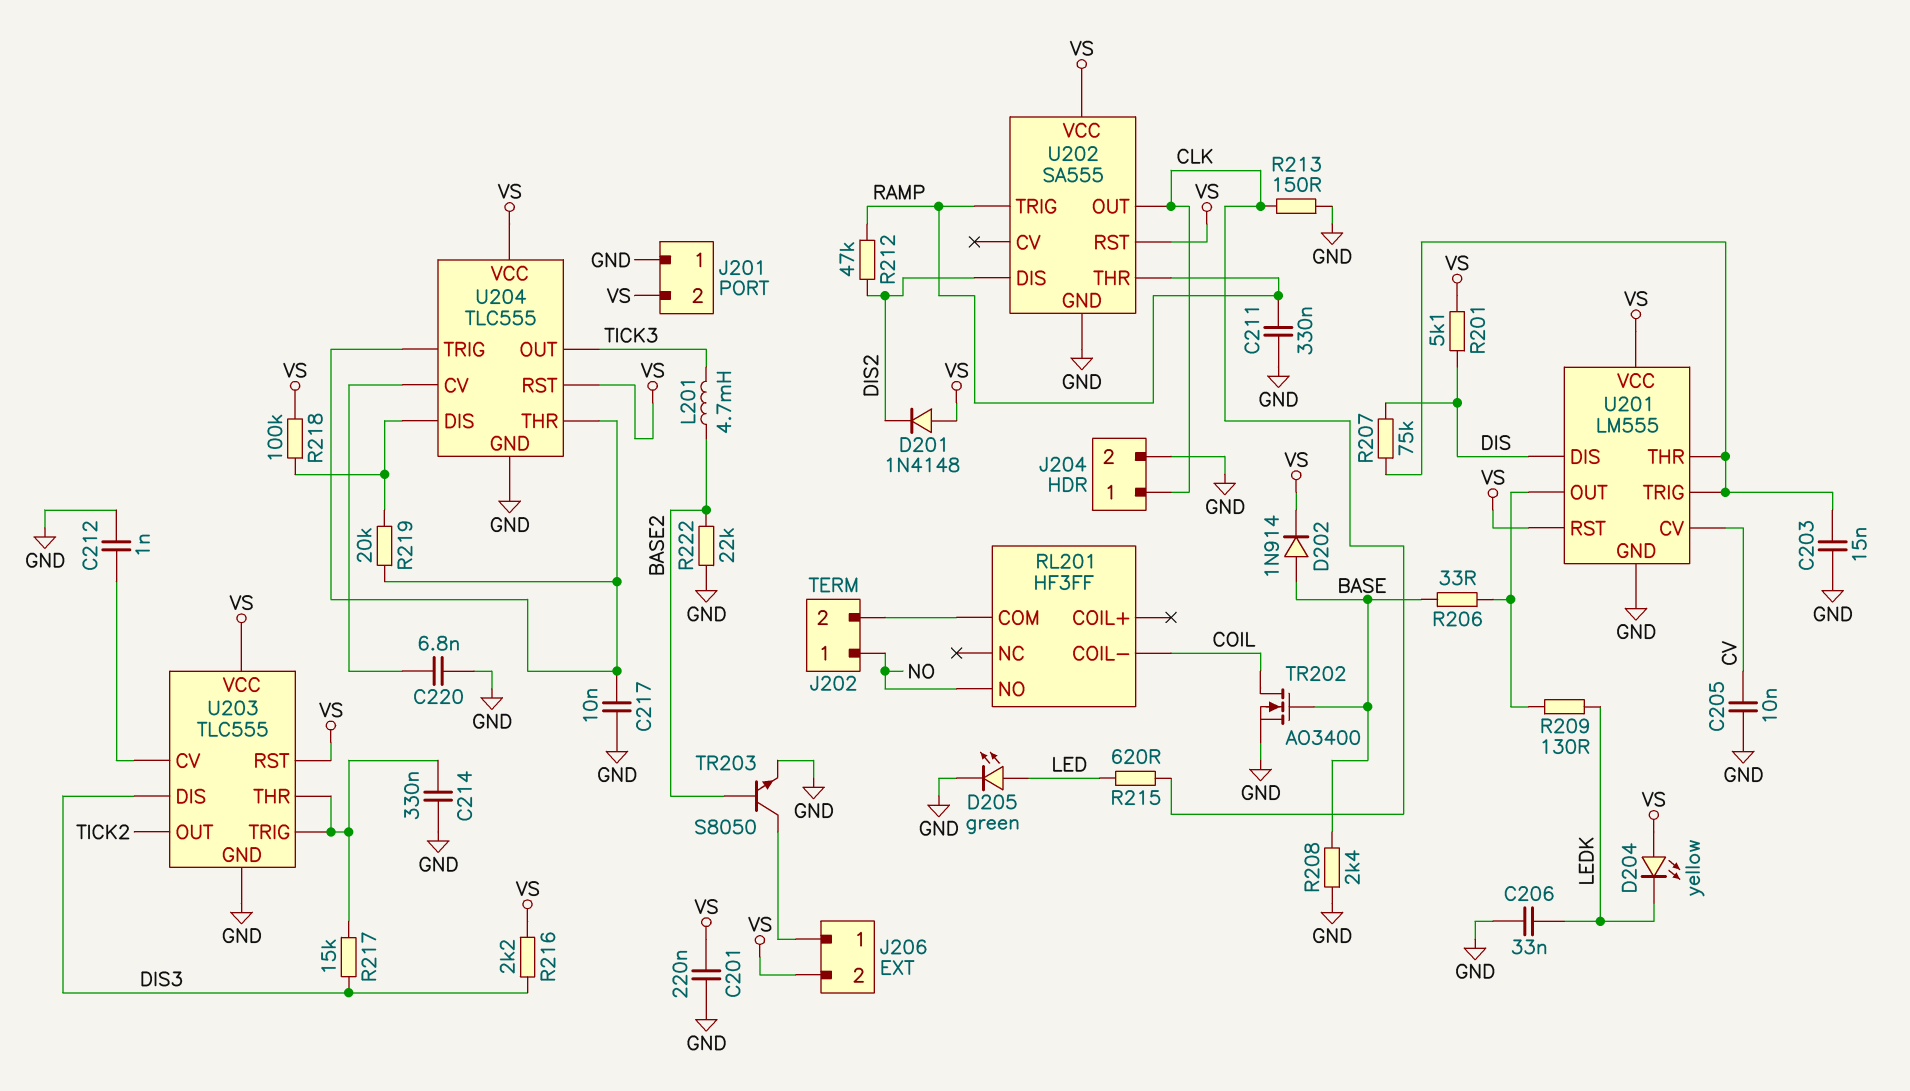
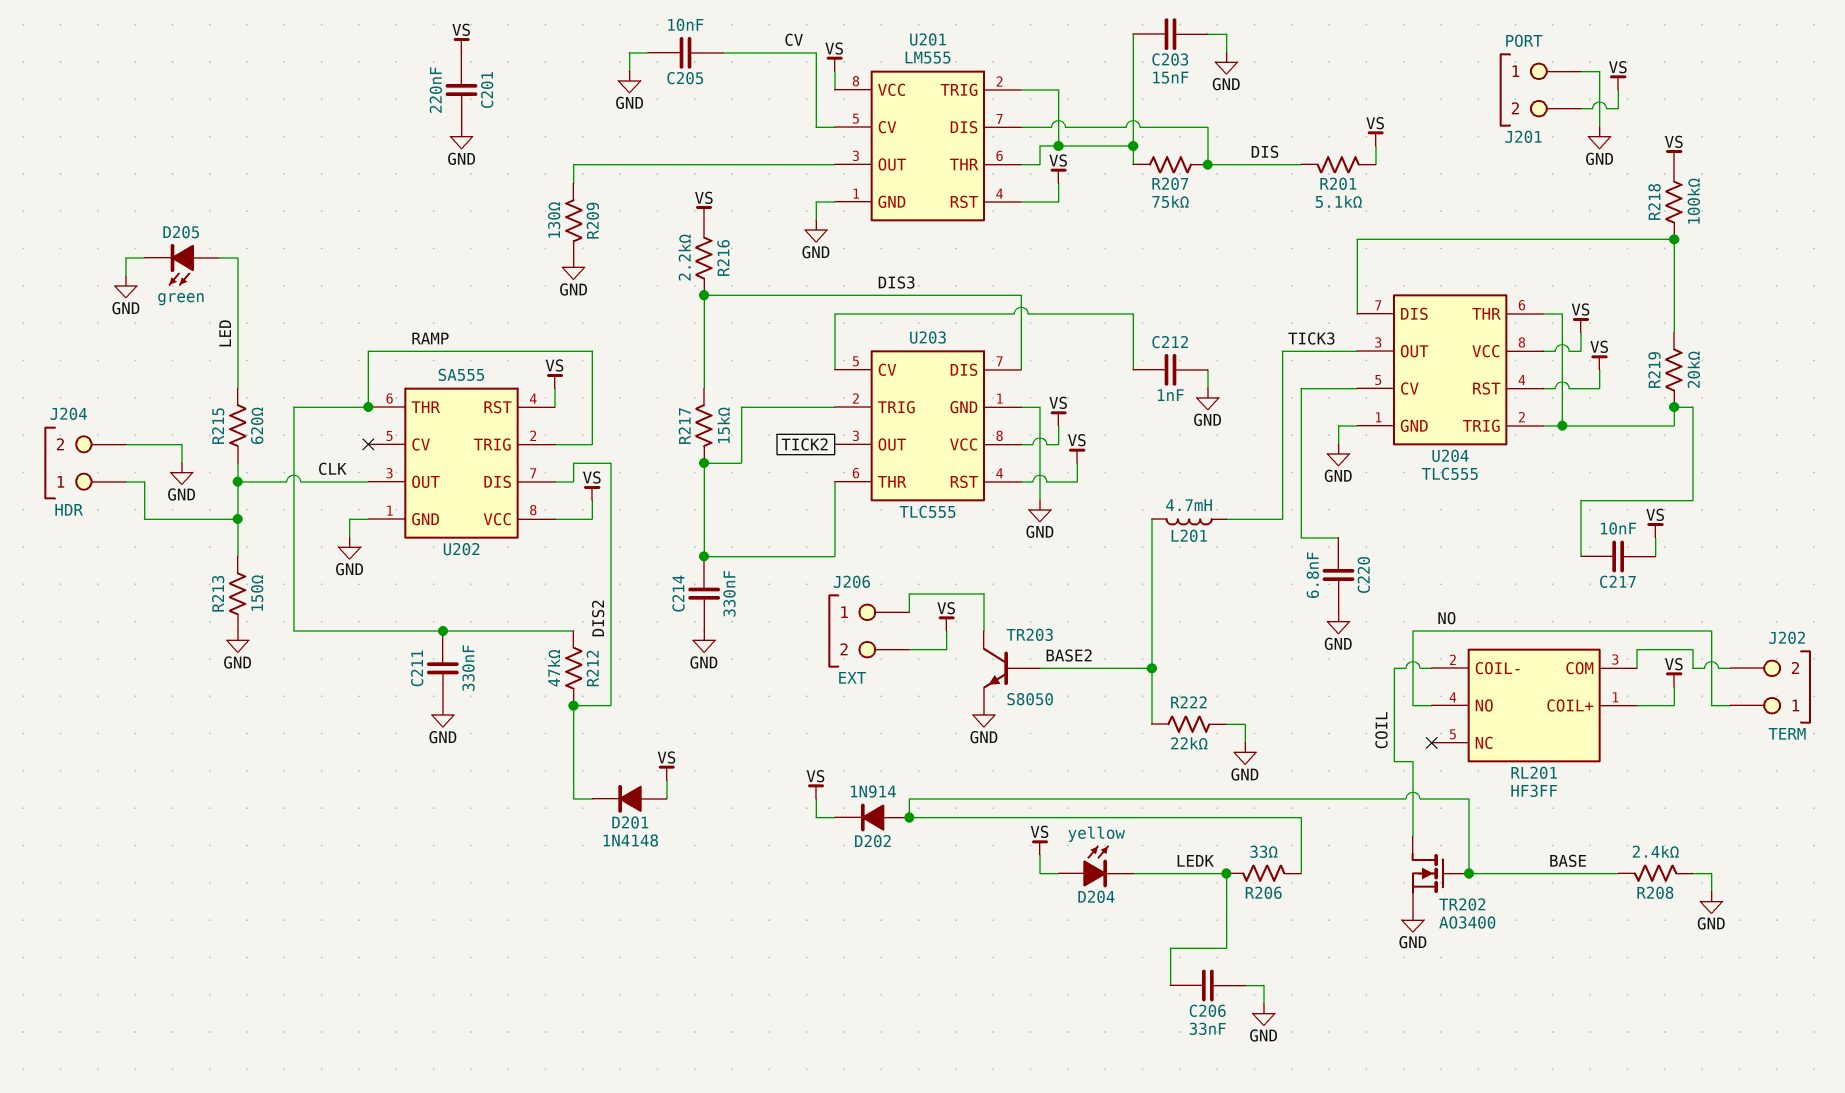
C217: 10nF (GND, U204/THR) -> 10nF (U204/THR, VS)
R206: 33 (BASE, U201/OUT) -> 33 (BASE, LEDK)
R209: 130 (LEDK, U201/OUT) -> 130 (GND, U201/OUT)
RL201 pin COIL+: none -> VS

